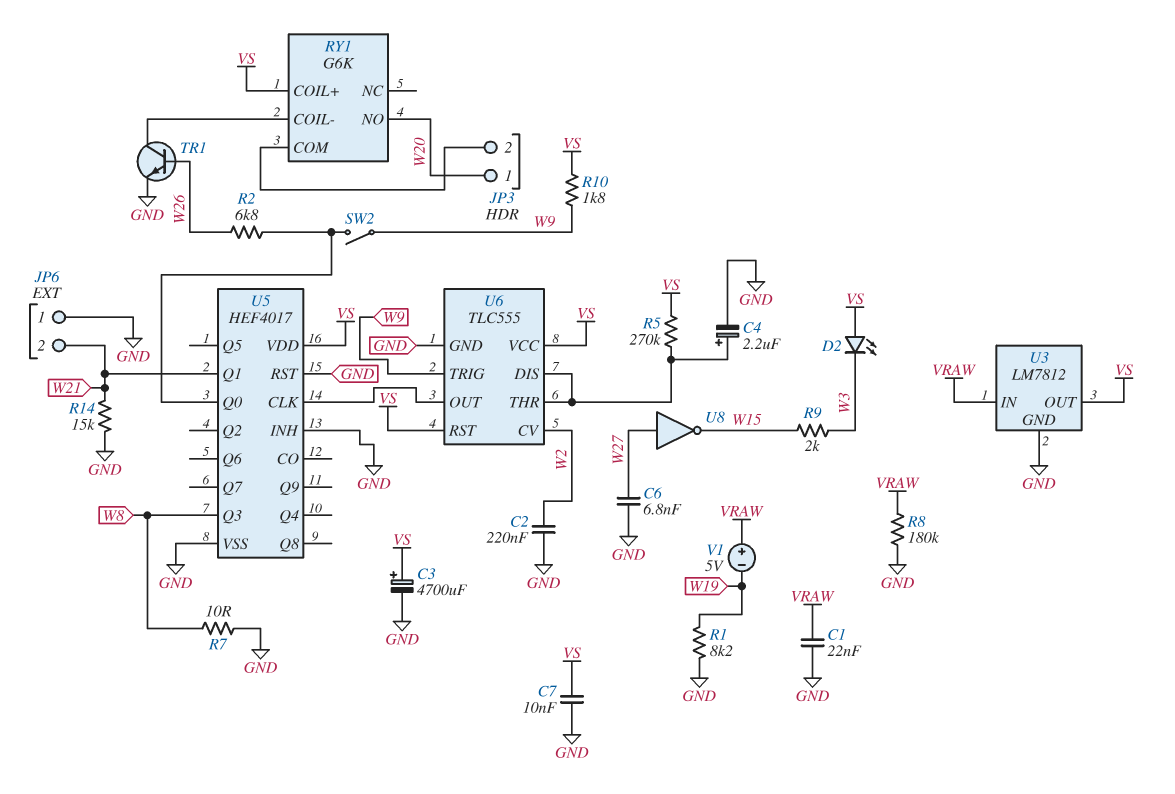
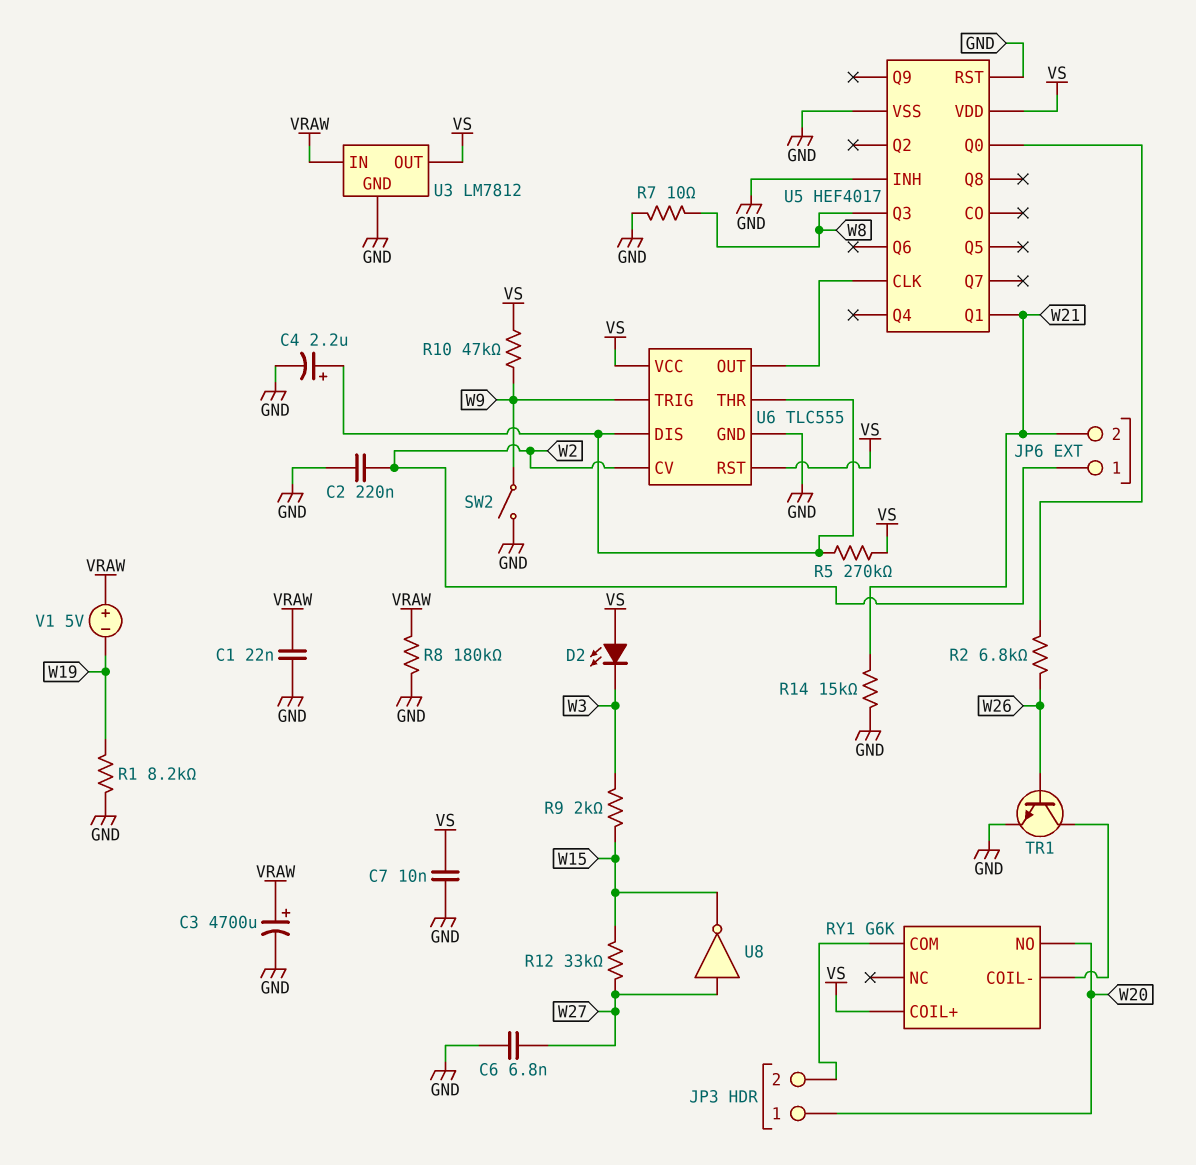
C3: 4700uF (plus VS, minus GND) -> 4700uF (plus VRAW, minus GND)
JP6 pin 1: GND -> W2
R10: 1.8k (VS, W9) -> 47k (VS, W9)
R12: none -> 33k (W15, W27)
SW2: switch (U5/Q0, W9) -> switch (GND, W9)

